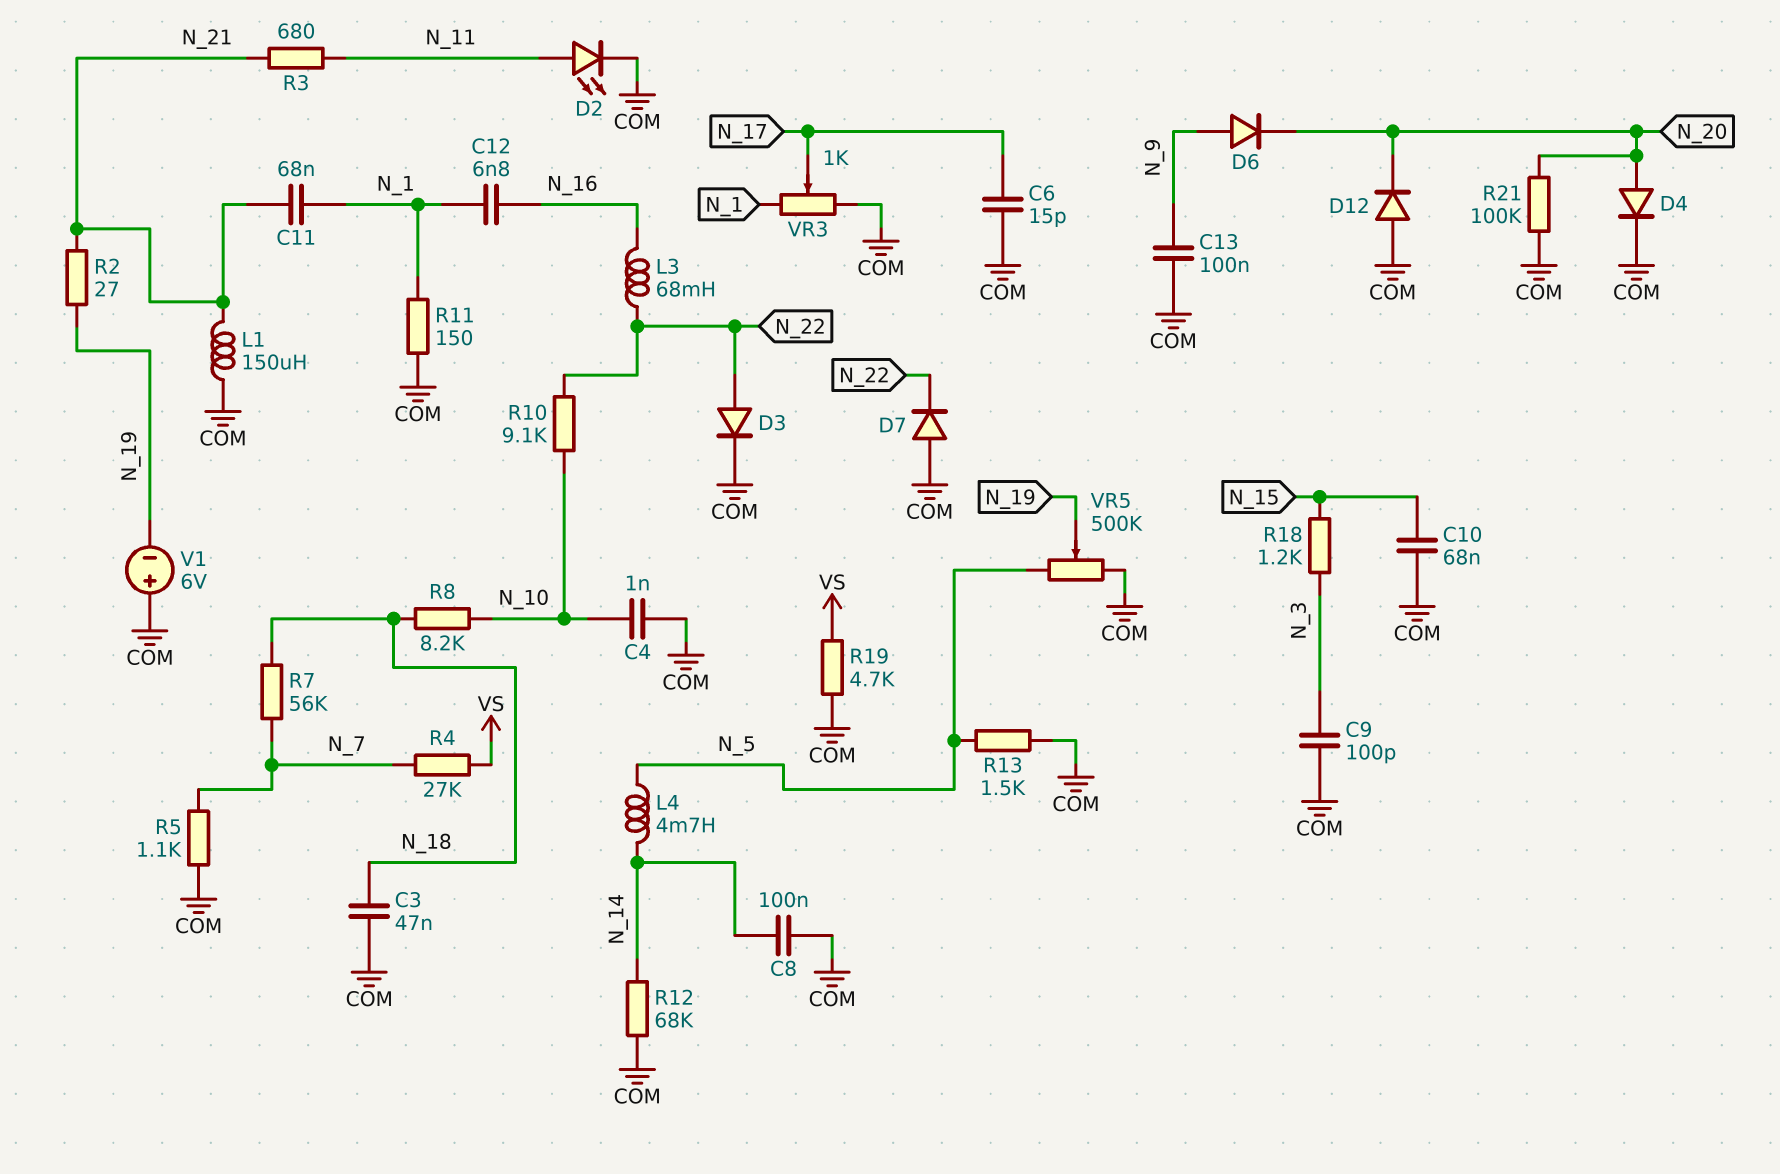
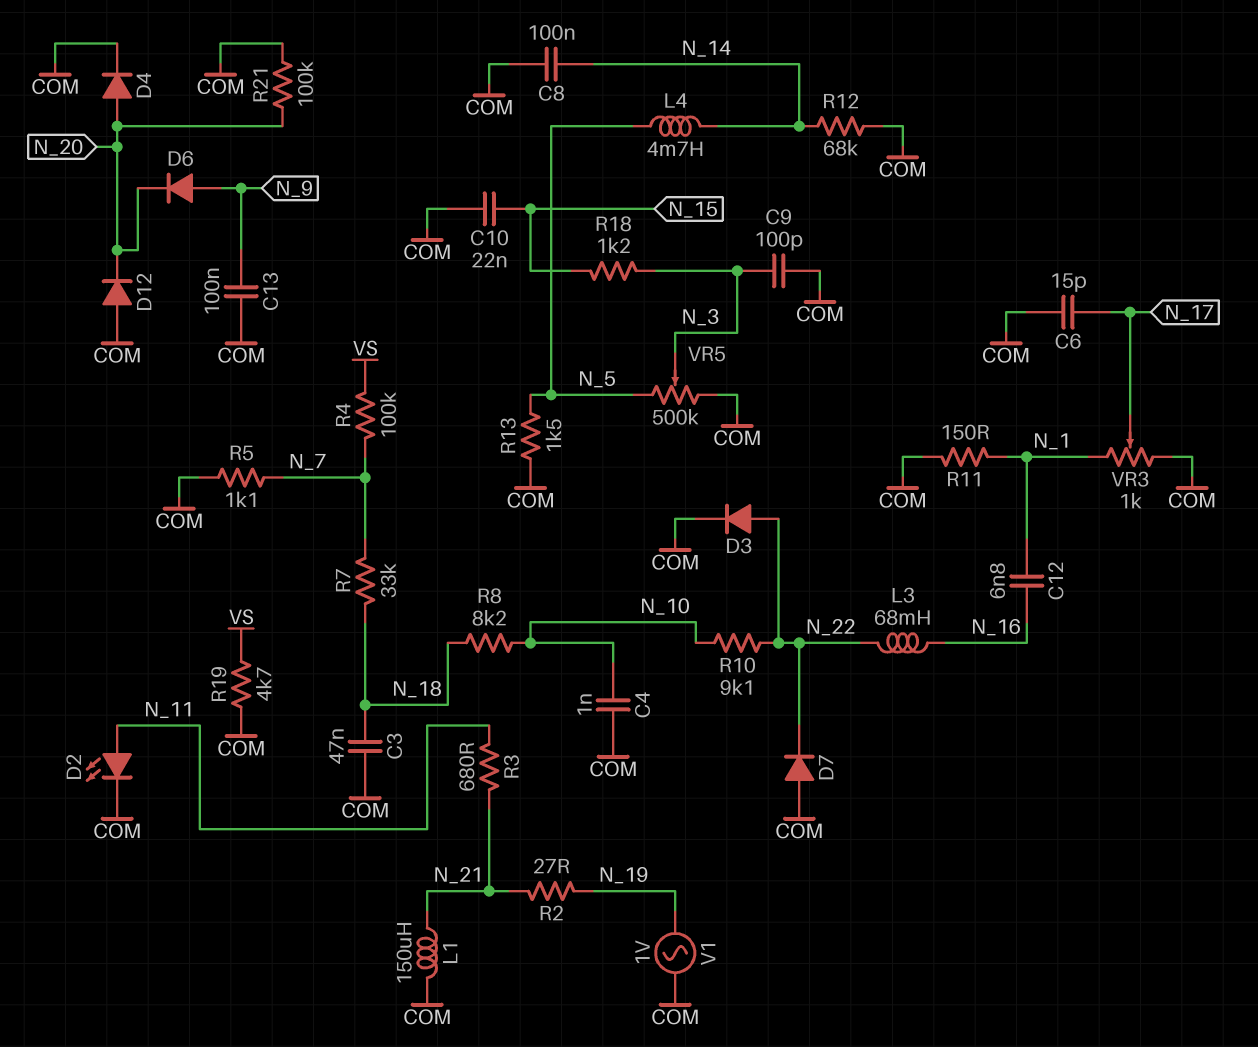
C10: 68nF (COM, N_15) -> 22nF (COM, N_15)
C11: 68nF (N_1, N_21) -> none
R4: 27k (N_7, VS) -> 100k (N_7, VS)
R7: 56k (N_7, N_18) -> 33k (N_7, N_18)
V1: 6V (plus COM, minus N_19) -> AC 1V (COM, N_19)
VR5: 500k (COM, N_5, wiper N_19) -> 500k (COM, N_5, wiper N_3)

